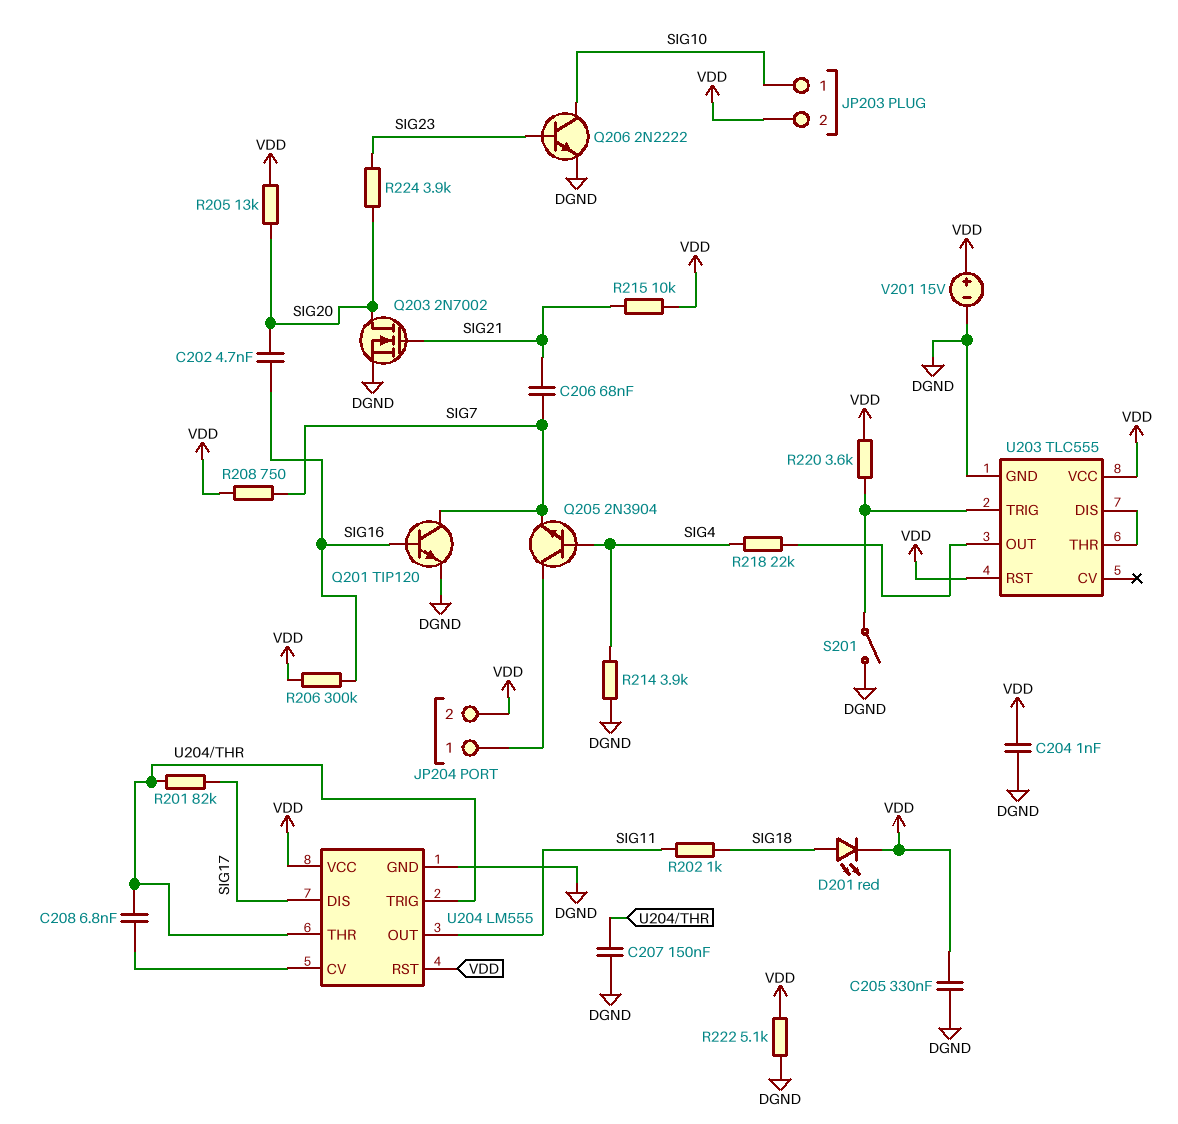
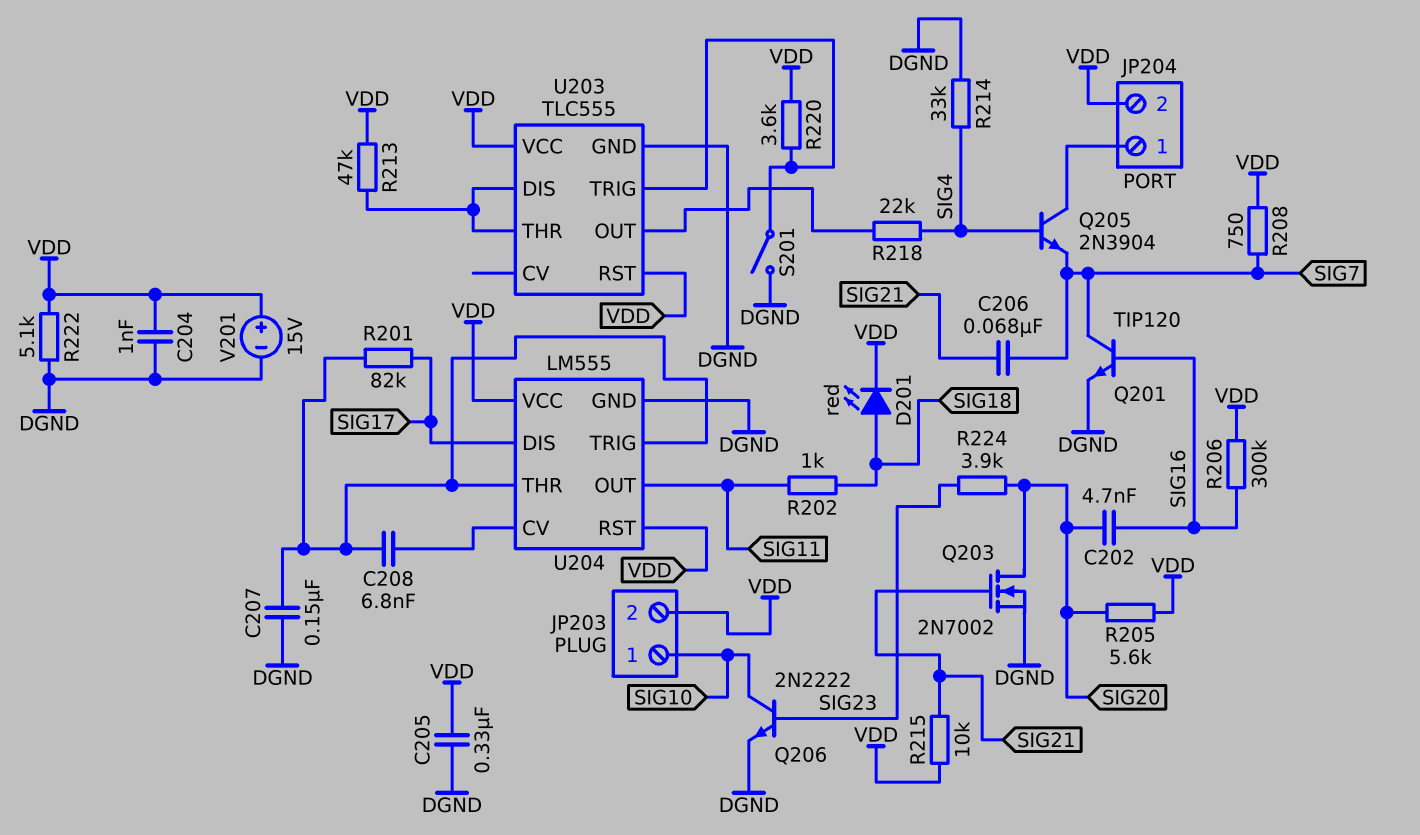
R205: 13k (SIG20, VDD) -> 5.6k (SIG20, VDD)
R213: none -> 47k (U203/DIS, VDD)
R214: 3.9k (DGND, SIG4) -> 33k (DGND, SIG4)

